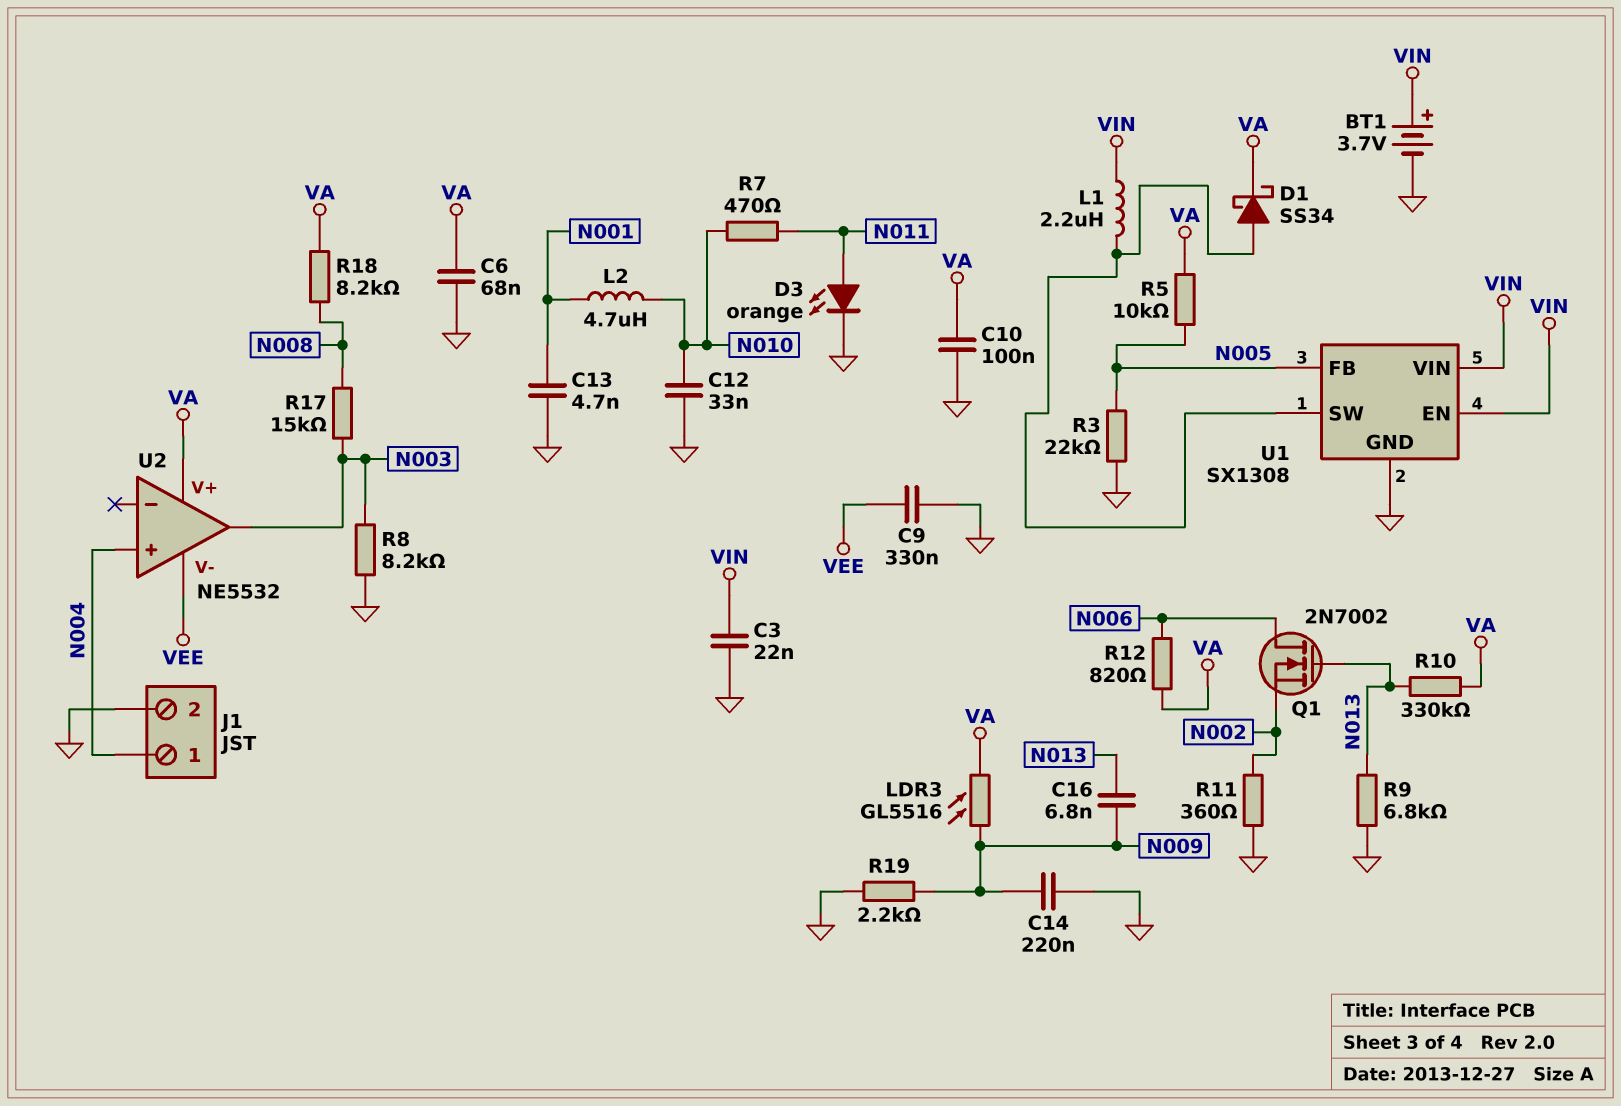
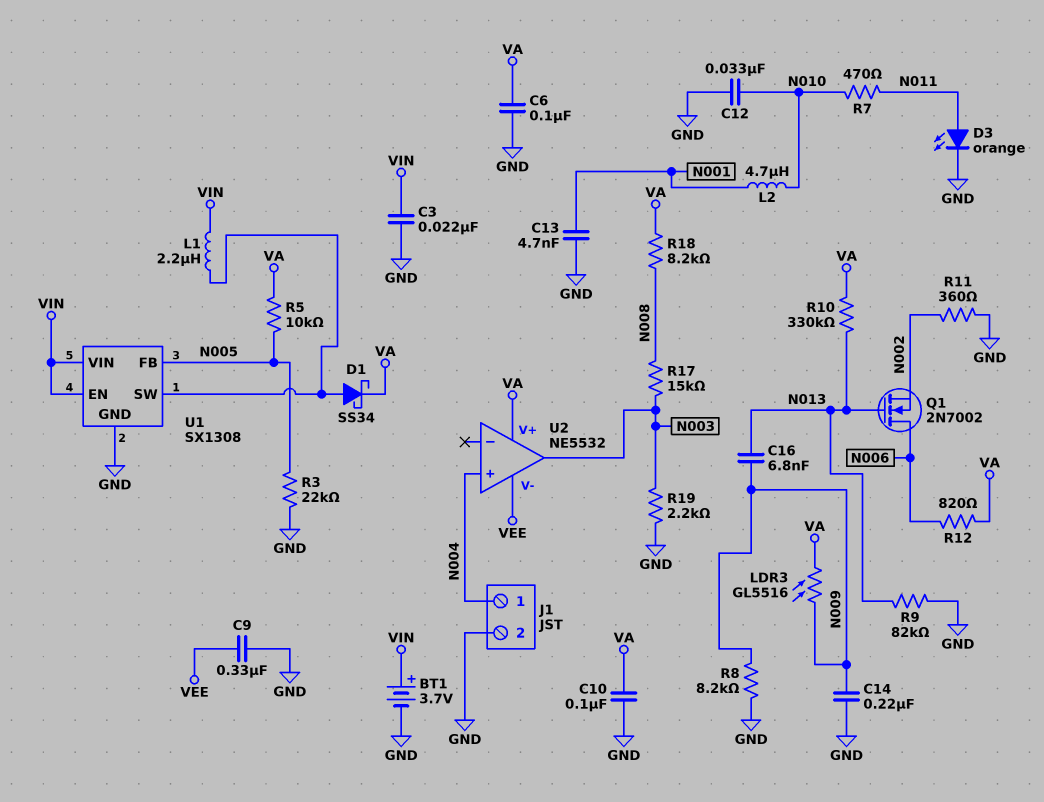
C6: 68nF (GND, VA) -> 100nF (GND, VA)
R8: 8.2k (GND, N003) -> 8.2k (GND, N009)
R9: 6.8k (GND, N013) -> 82k (GND, N013)
R19: 2.2k (GND, N009) -> 2.2k (GND, N003)

